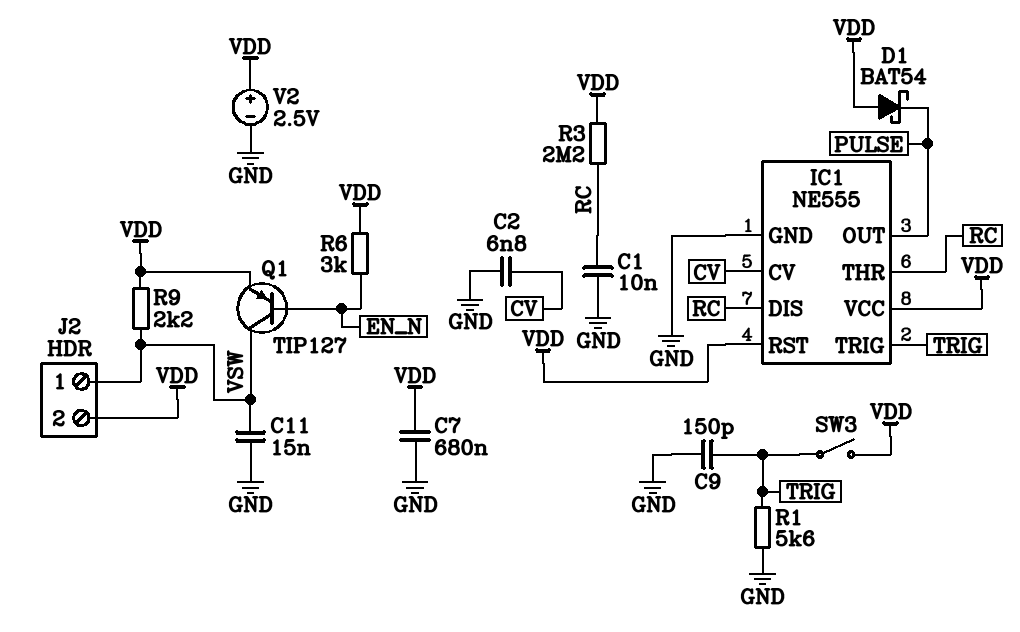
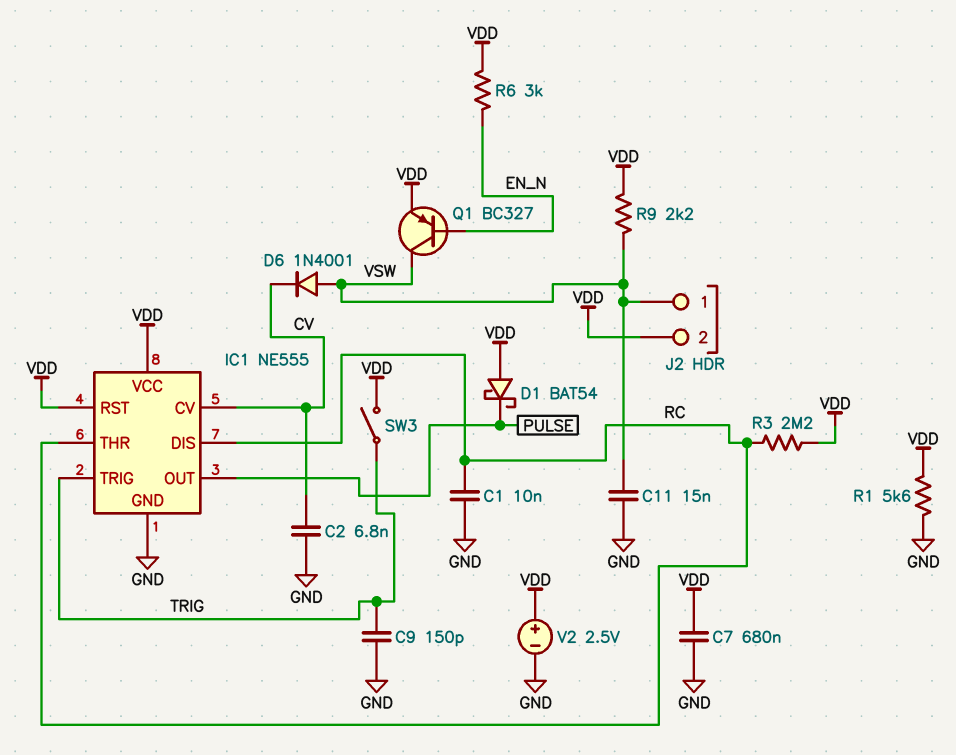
D6: none -> diode 1N4001 (A VSW, K CV)
Q1: PNP TIP127 (B EN_N, C VSW, E VDD) -> PNP BC327 (B EN_N, C VSW, E VDD)
R1: 5.6k (GND, TRIG) -> 5.6k (GND, VDD)

